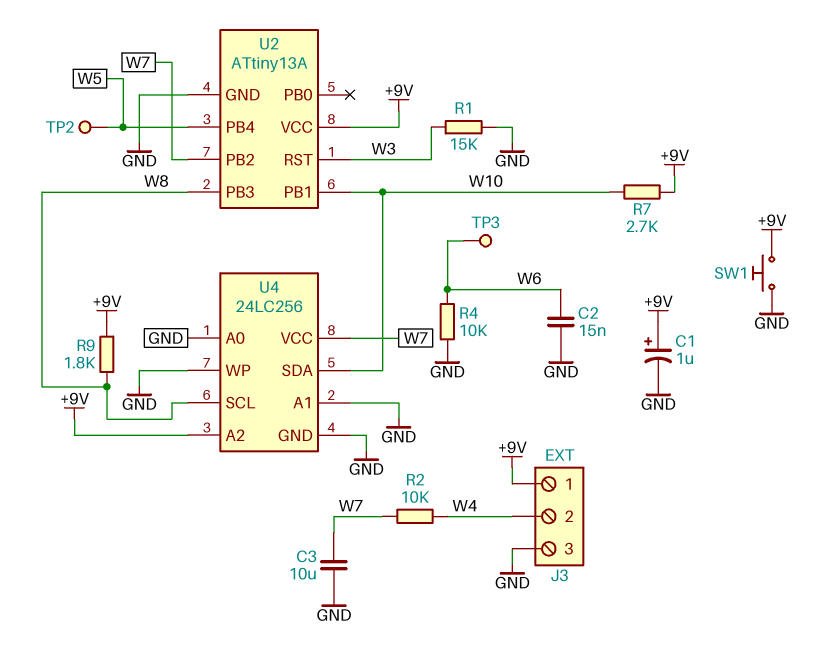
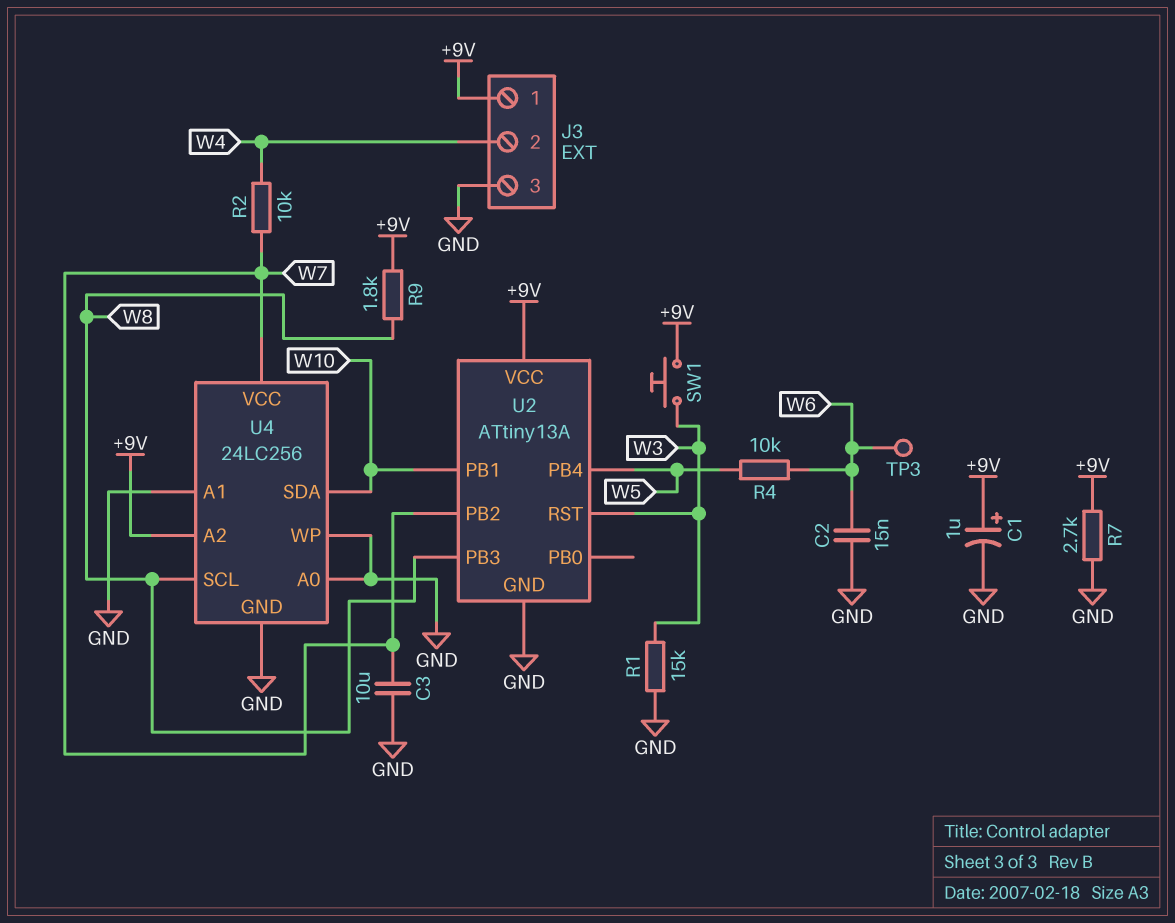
R4: 10k (GND, W6) -> 10k (W5, W6)
R7: 2.7k (+9V, W10) -> 2.7k (+9V, GND)
SW1: button (+9V, GND) -> button (+9V, W3)
TP2: test point (W5) -> none

